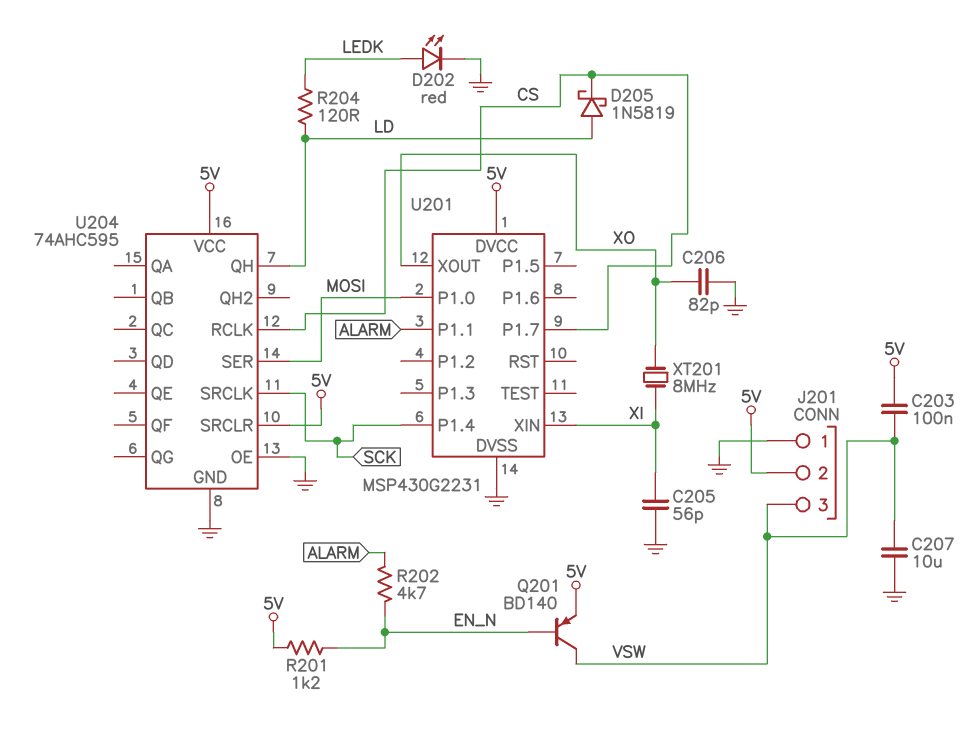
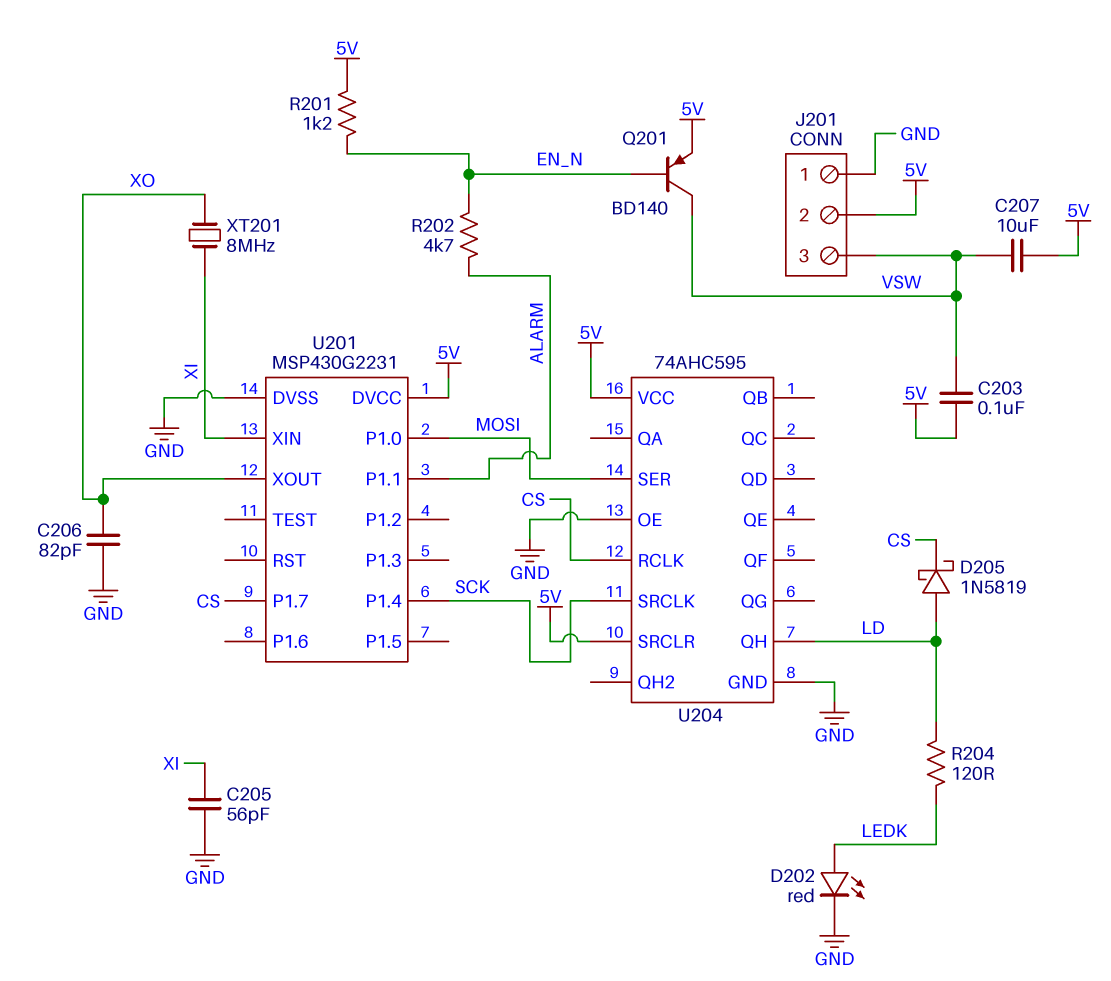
C207: 10uF (GND, VSW) -> 10uF (5V, VSW)

